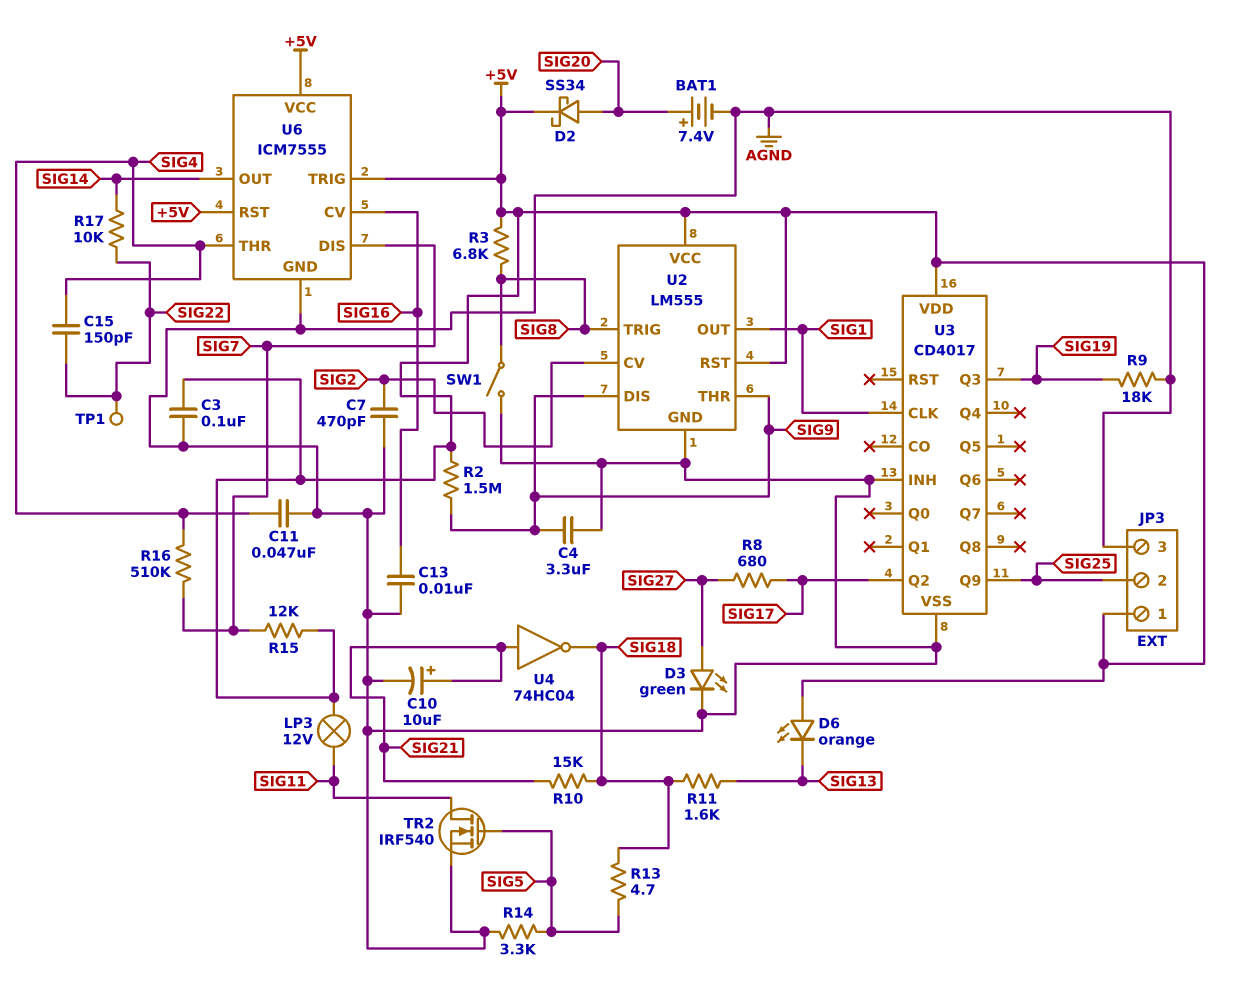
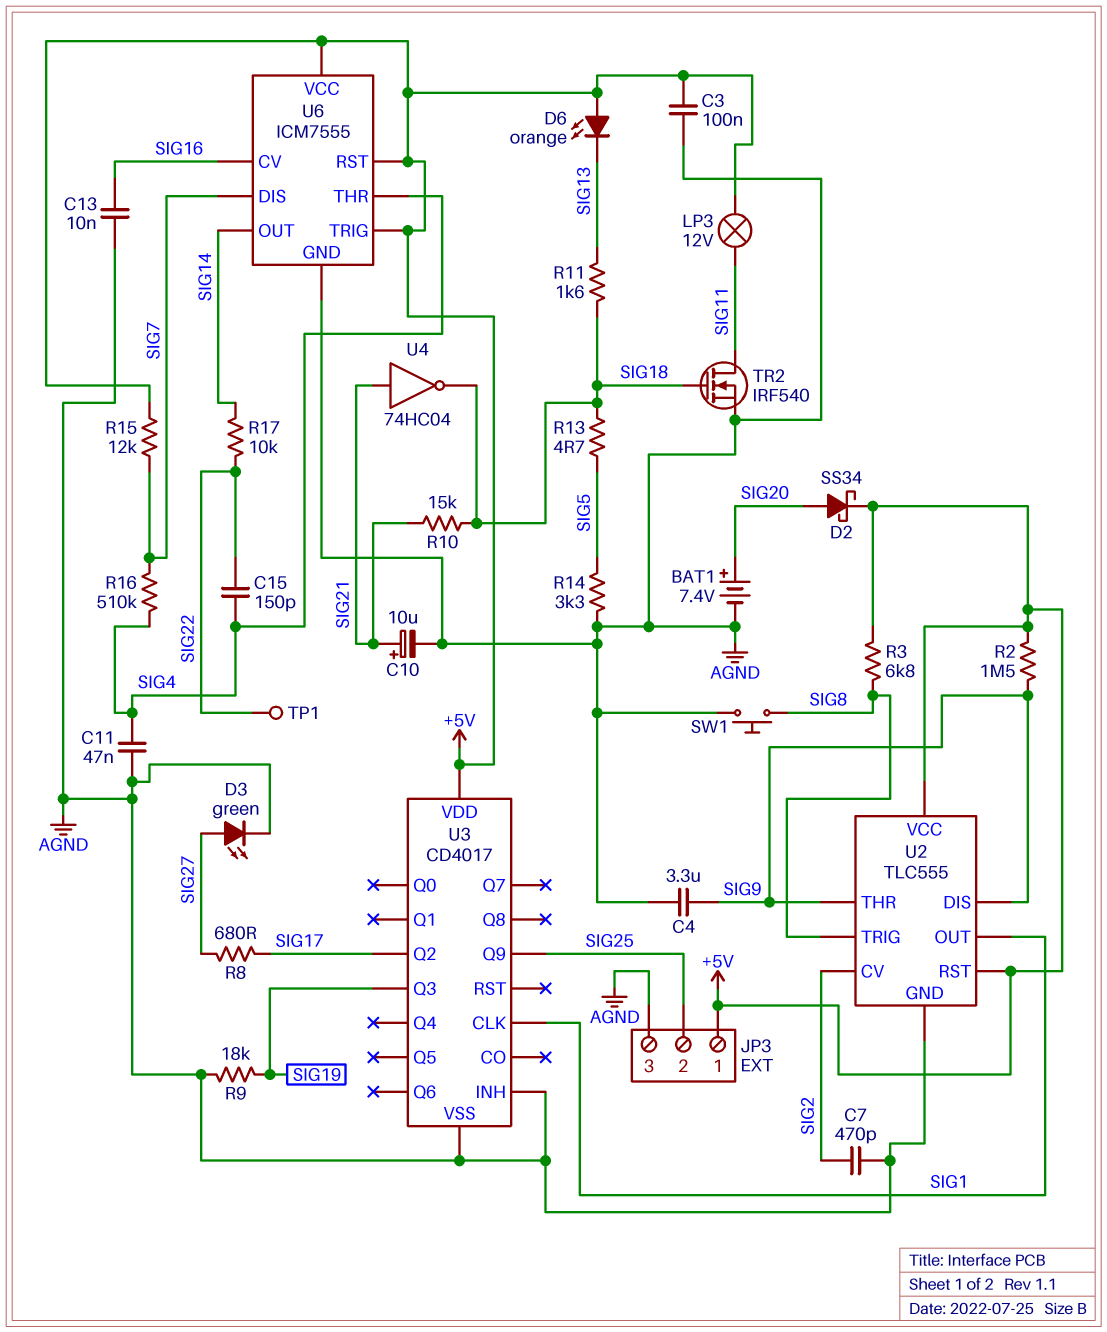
SW1: switch (AGND, SIG8) -> button (AGND, SIG8)
TR2: NMOS IRF540 (G SIG5, D SIG11, S AGND) -> NMOS IRF540 (G SIG18, D SIG11, S AGND)
U2: LM555 -> TLC555

